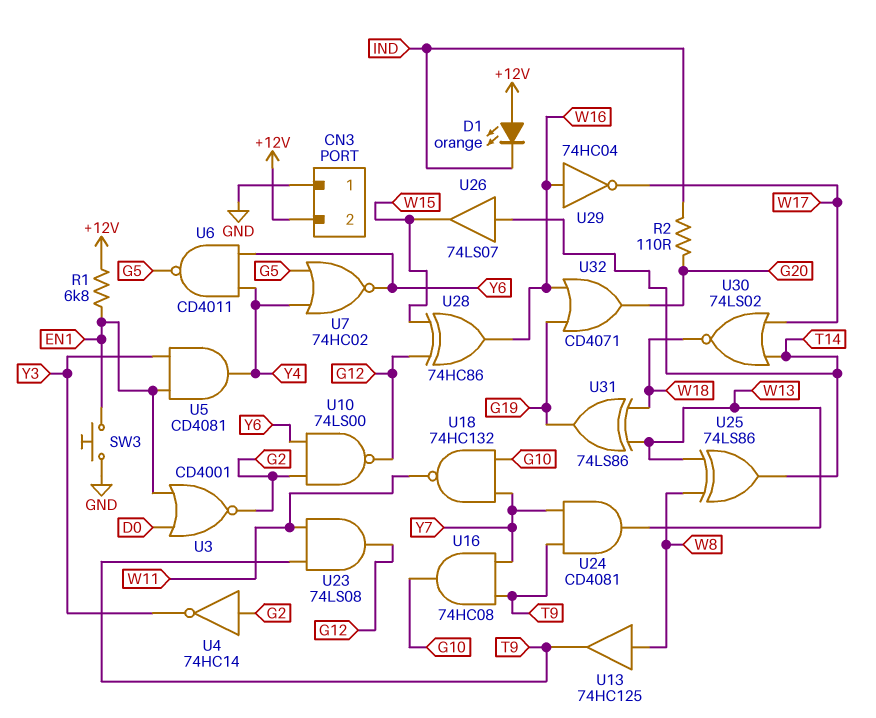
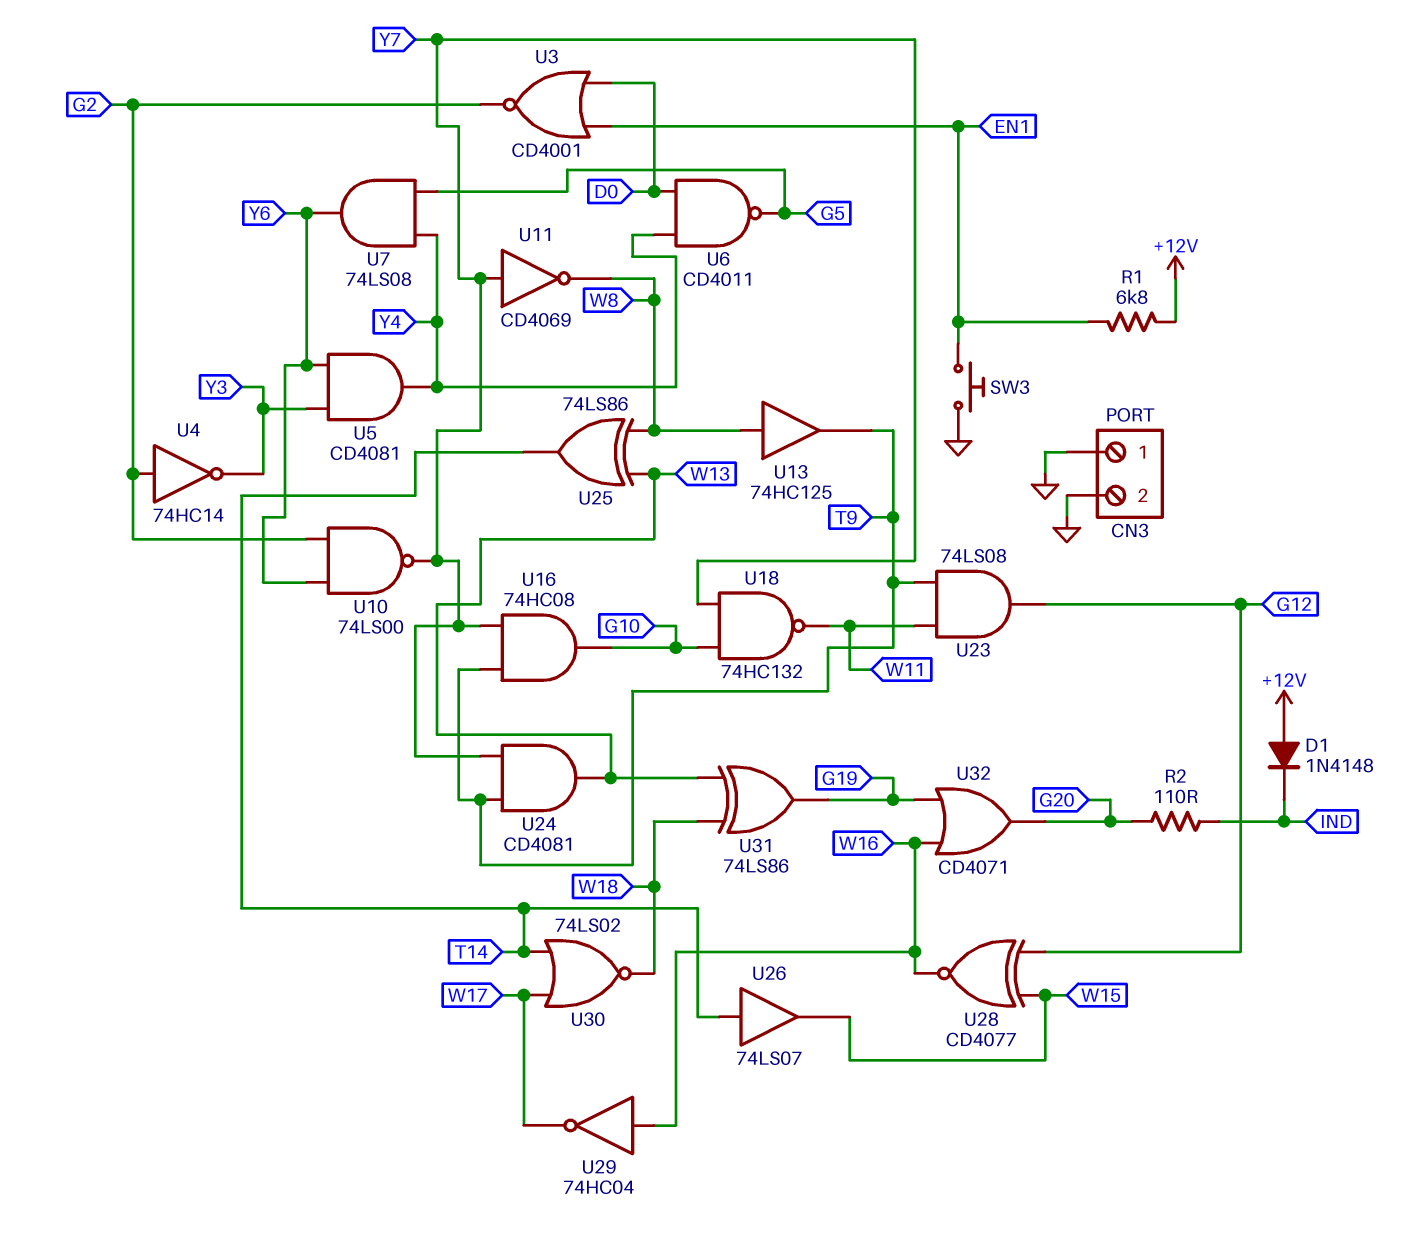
CN3 pin 2: +12V -> GND
D1: LED orange (A +12V, K IND) -> diode 1N4148 (A +12V, K IND)
U5: AND CD4081 (in EN1, in Y3, out Y4) -> AND CD4081 (in Y3, in Y6, out Y4)
U6: NAND CD4011 (in Y4, in Y6, out G5) -> NAND CD4011 (in D0, in Y4, out G5)
U7: NOR 74HC02 (in G5, in Y4, out Y6) -> AND 74LS08 (in G5, in Y4, out Y6)
U10: NAND 74LS00 (in G2, in Y6, out G12) -> NAND 74LS00 (in G2, in Y6, out Y7)
U11: none -> NOT CD4069 (in Y7, out W8)
U28: XOR 74HC86 (in G12, in W15, out W16) -> XNOR CD4077 (in G12, in W15, out W16)

